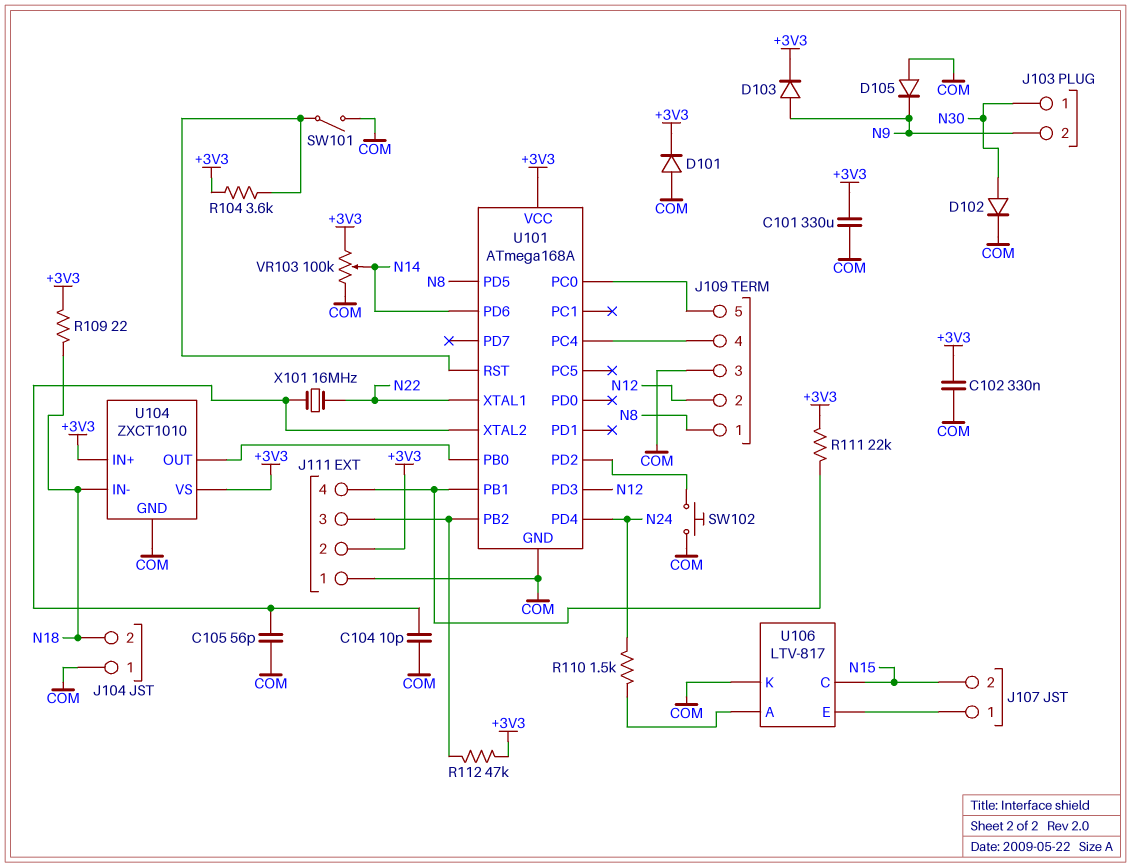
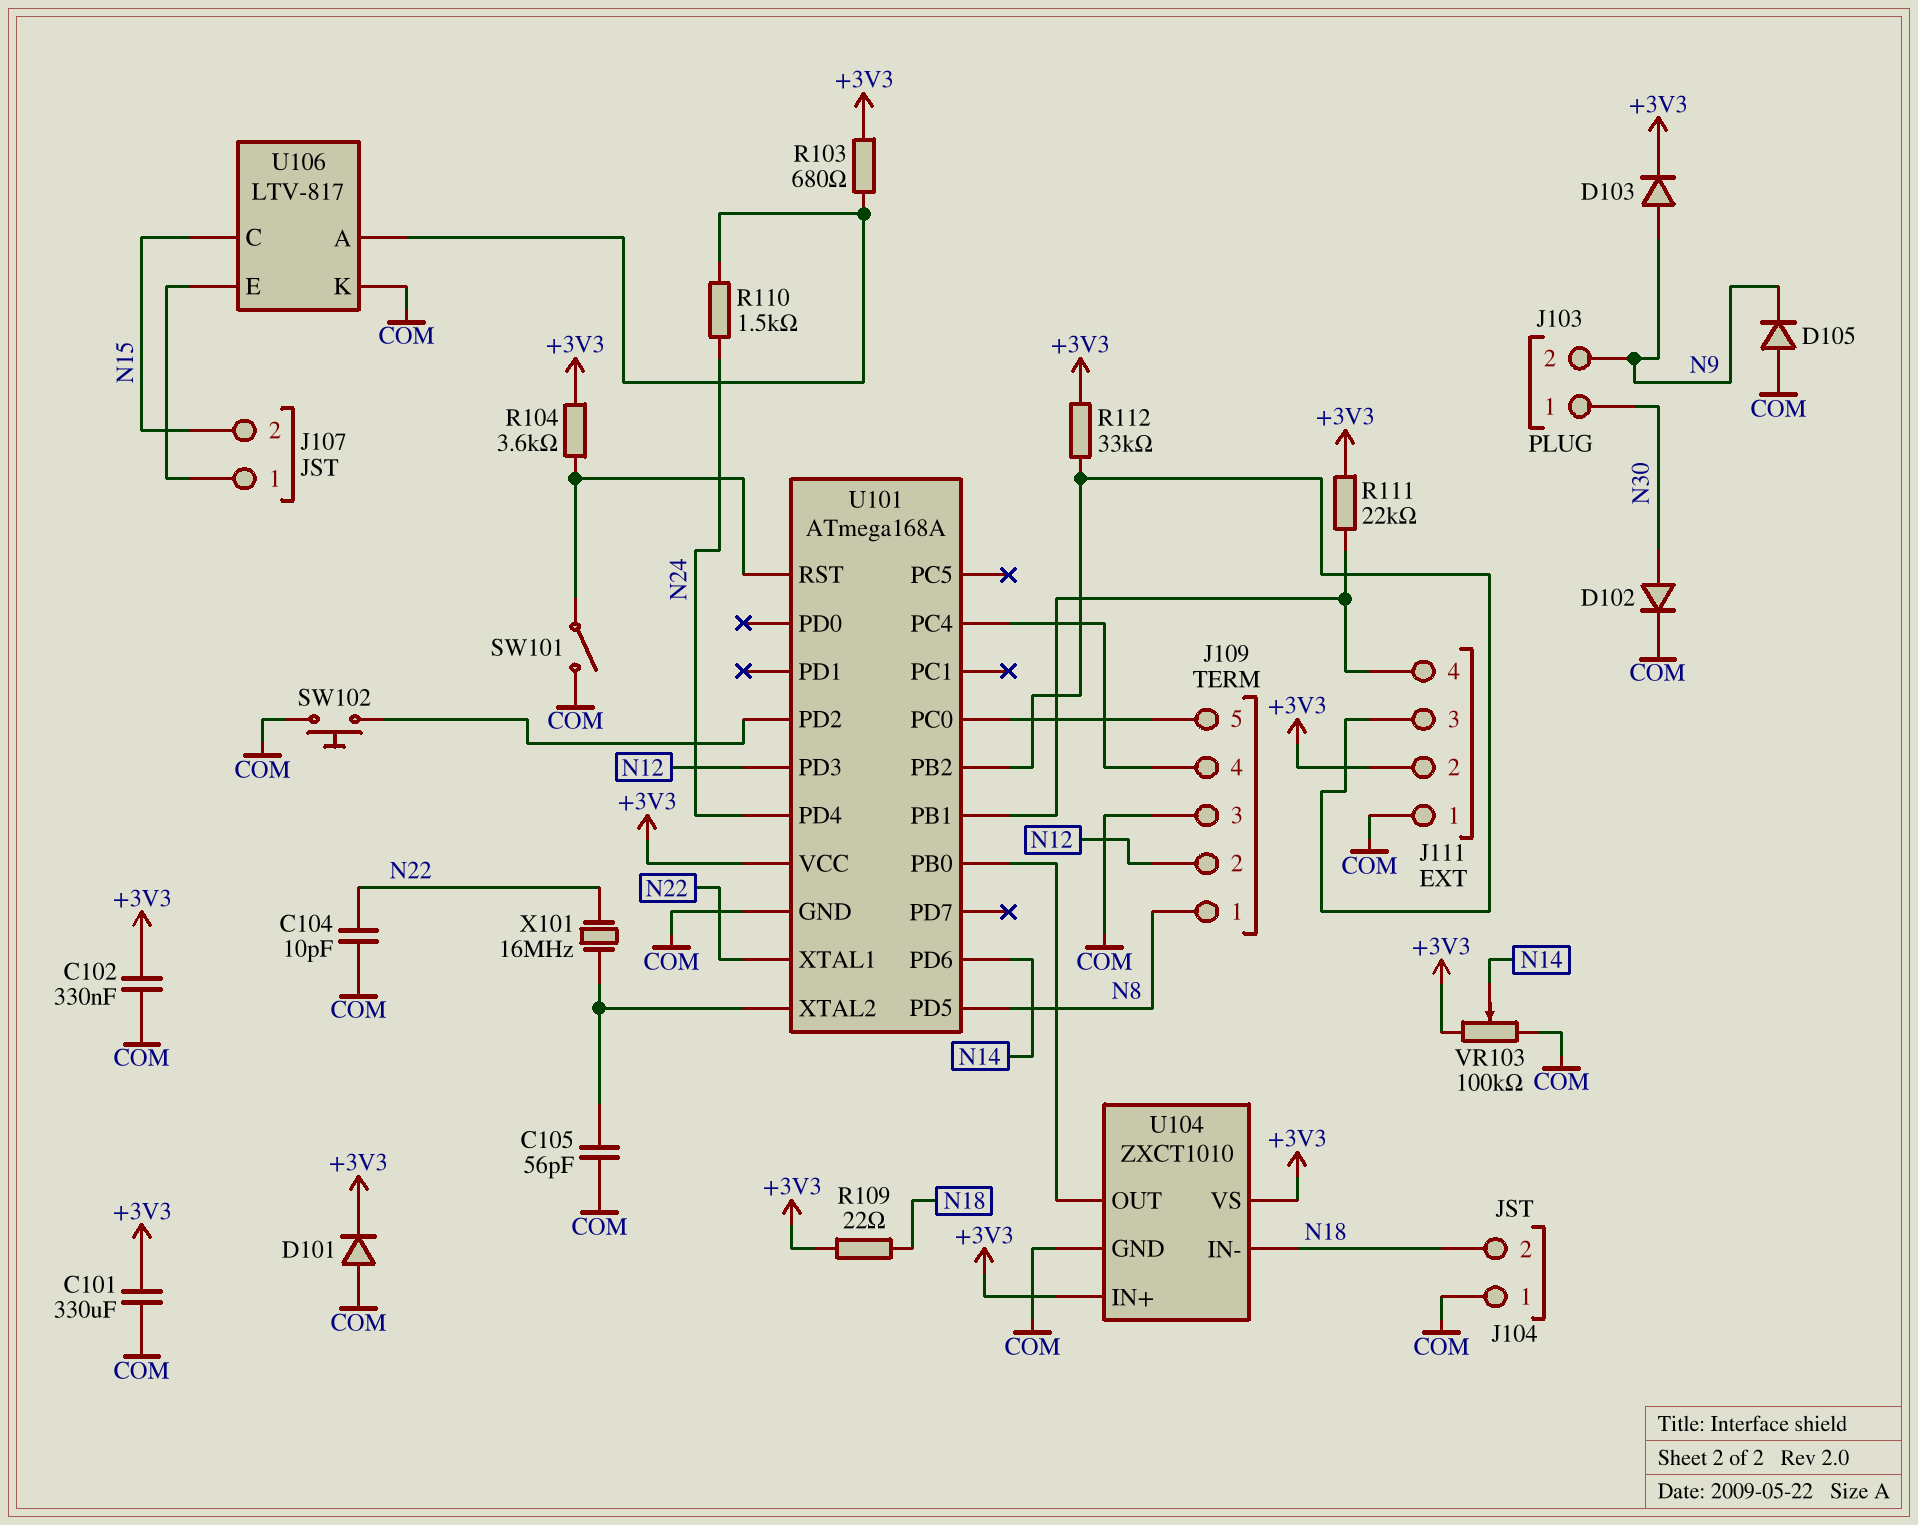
C104: 10pF (COM, U101/XTAL2) -> 10pF (COM, N22)
R103: none -> 680 (+3V3, U106/A)
R112: 47k (+3V3, J111/3) -> 33k (+3V3, J111/3)

